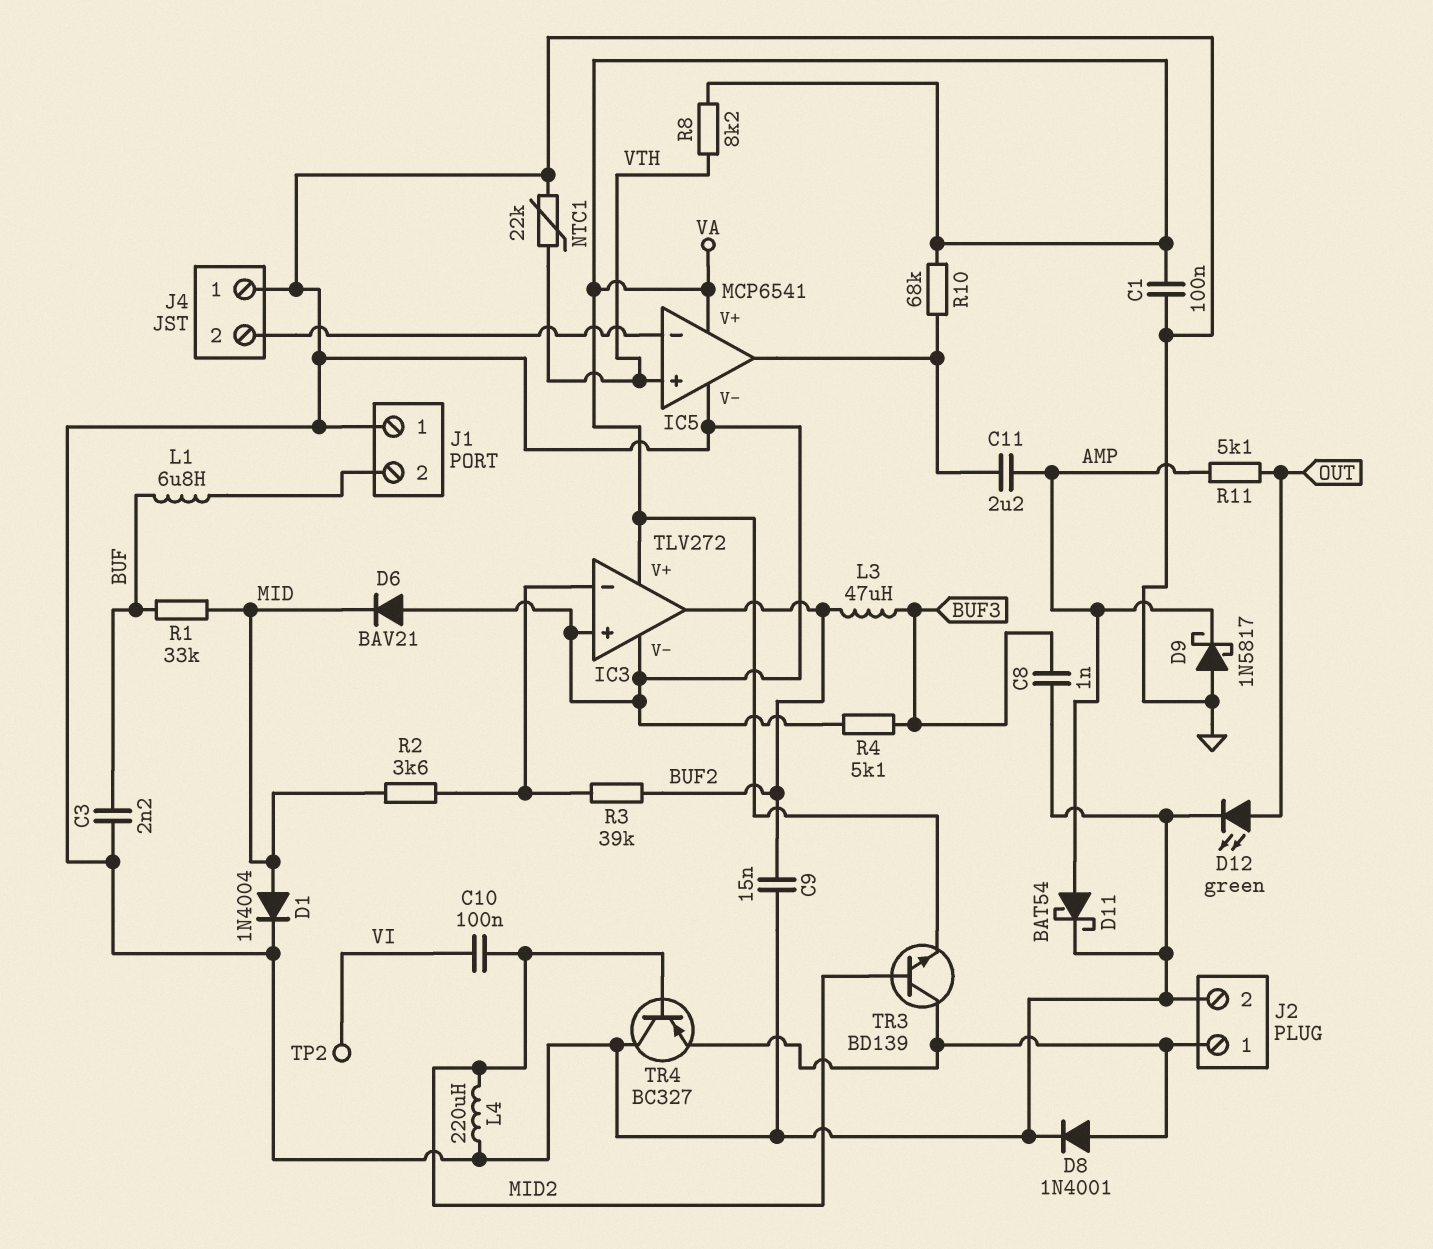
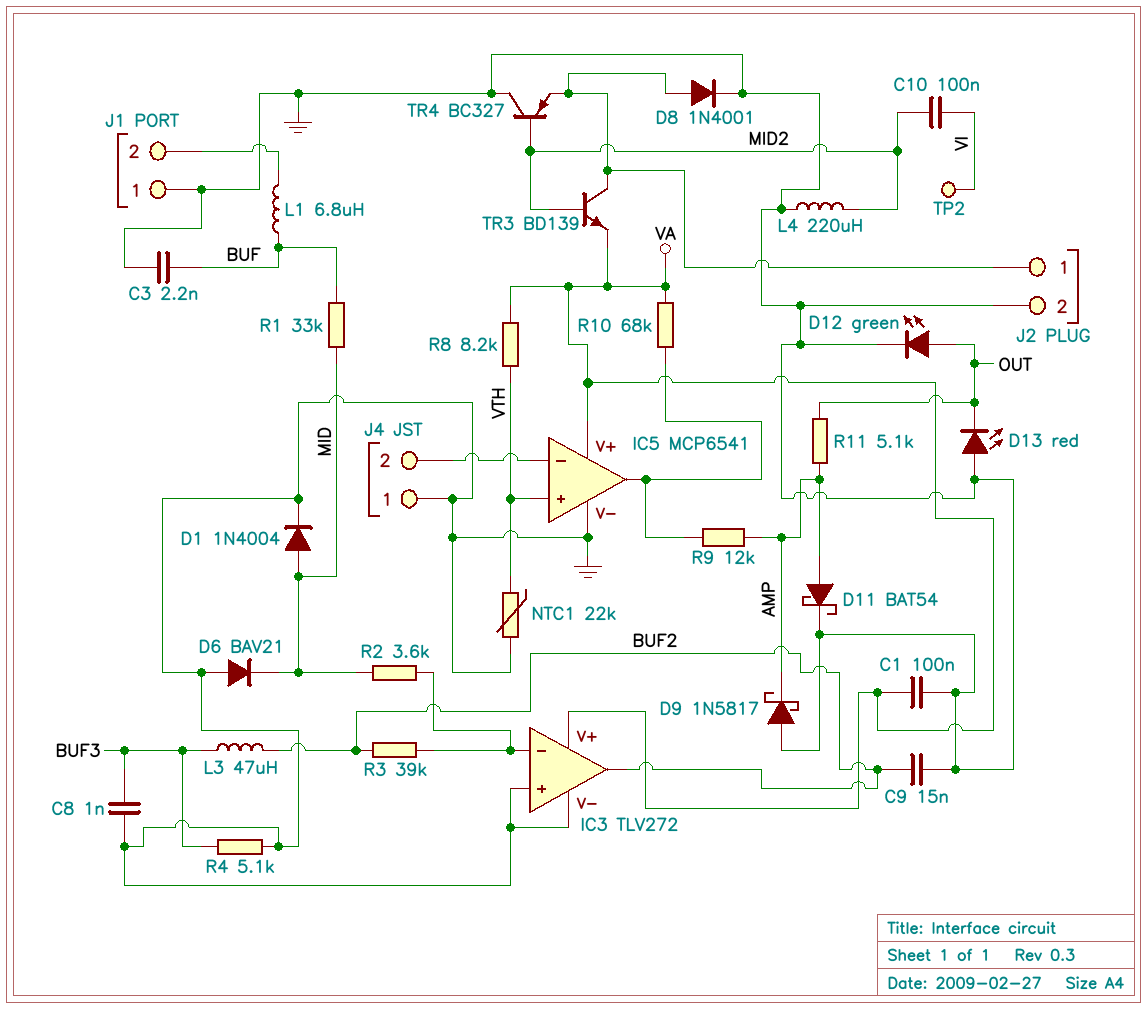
C11: 2.2uF (AMP, IC5/out) -> none
D13: none -> LED red (A GND, K OUT)
R9: none -> 12k (AMP, IC5/out)

